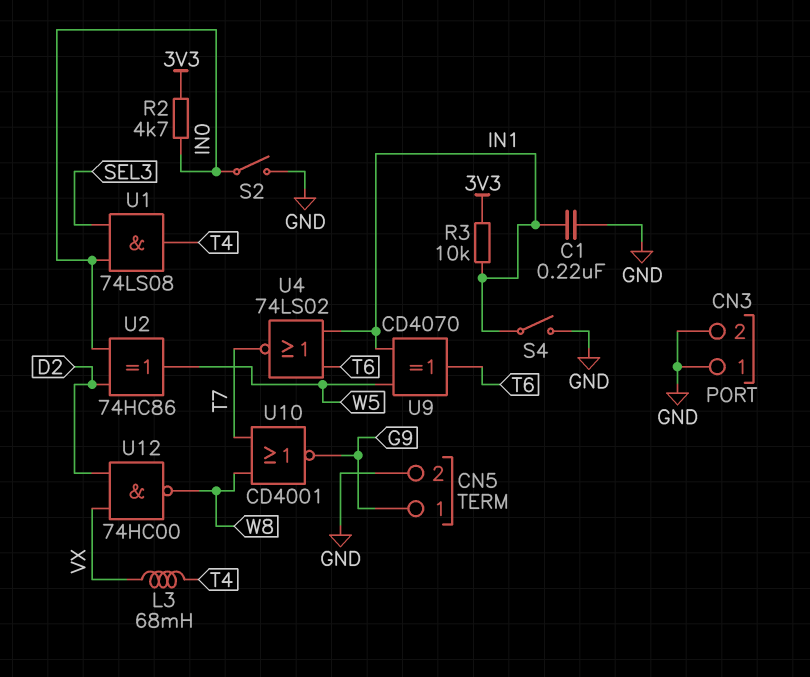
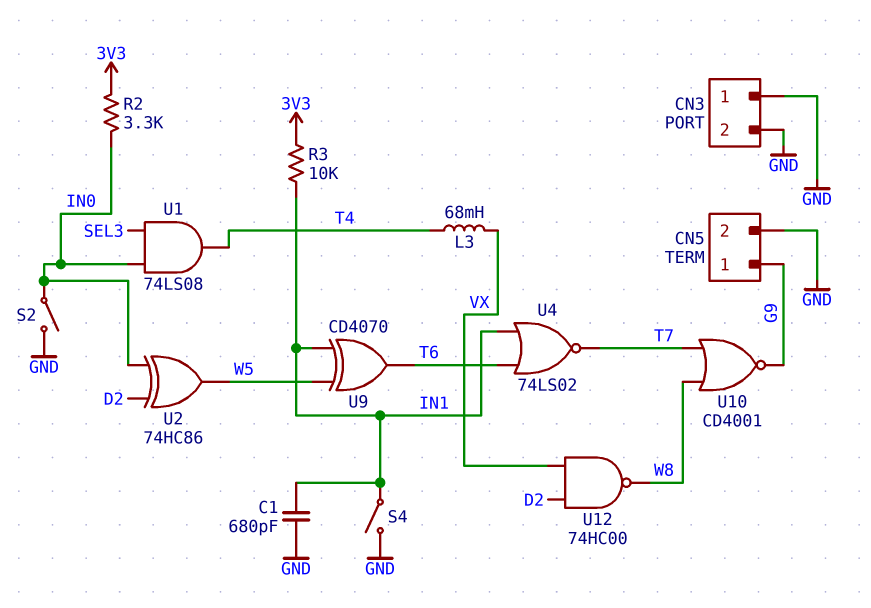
C1: 220nF (GND, IN1) -> 680pF (GND, IN1)
R2: 4.7k (3V3, IN0) -> 3.3k (3V3, IN0)

